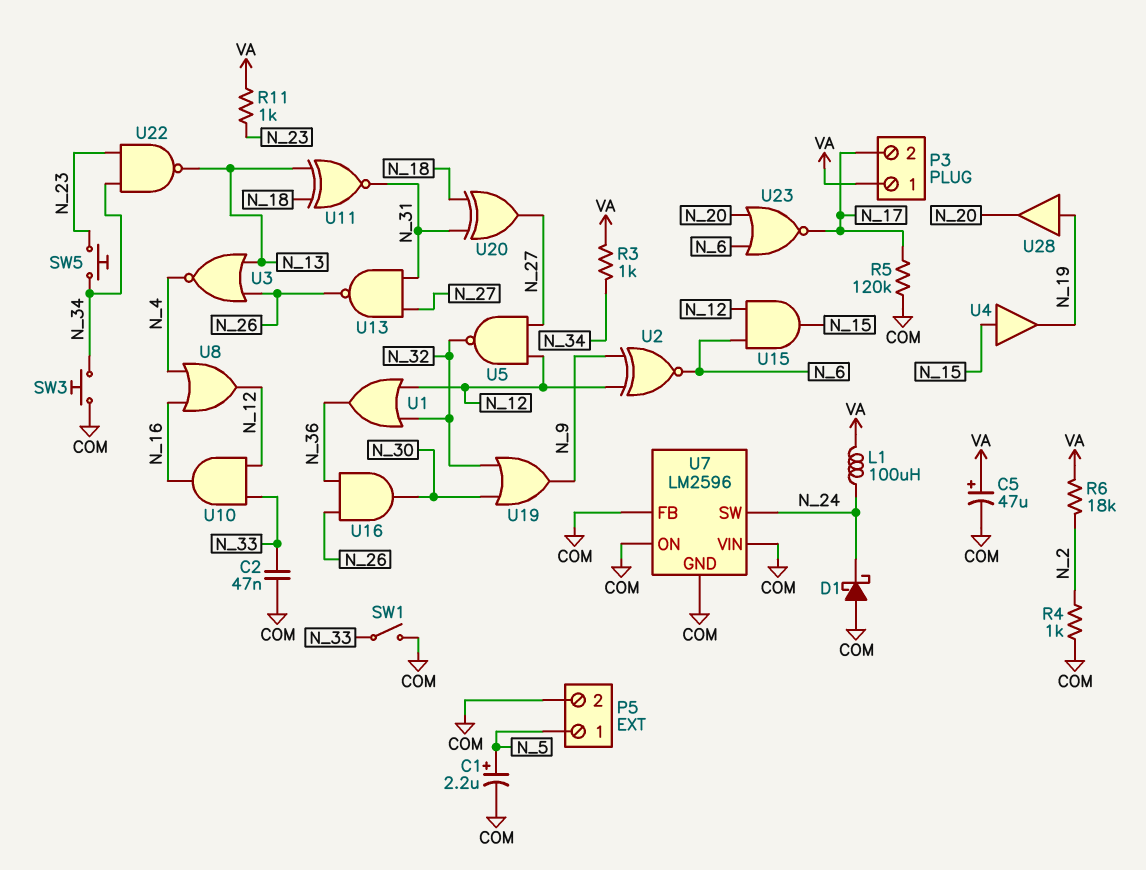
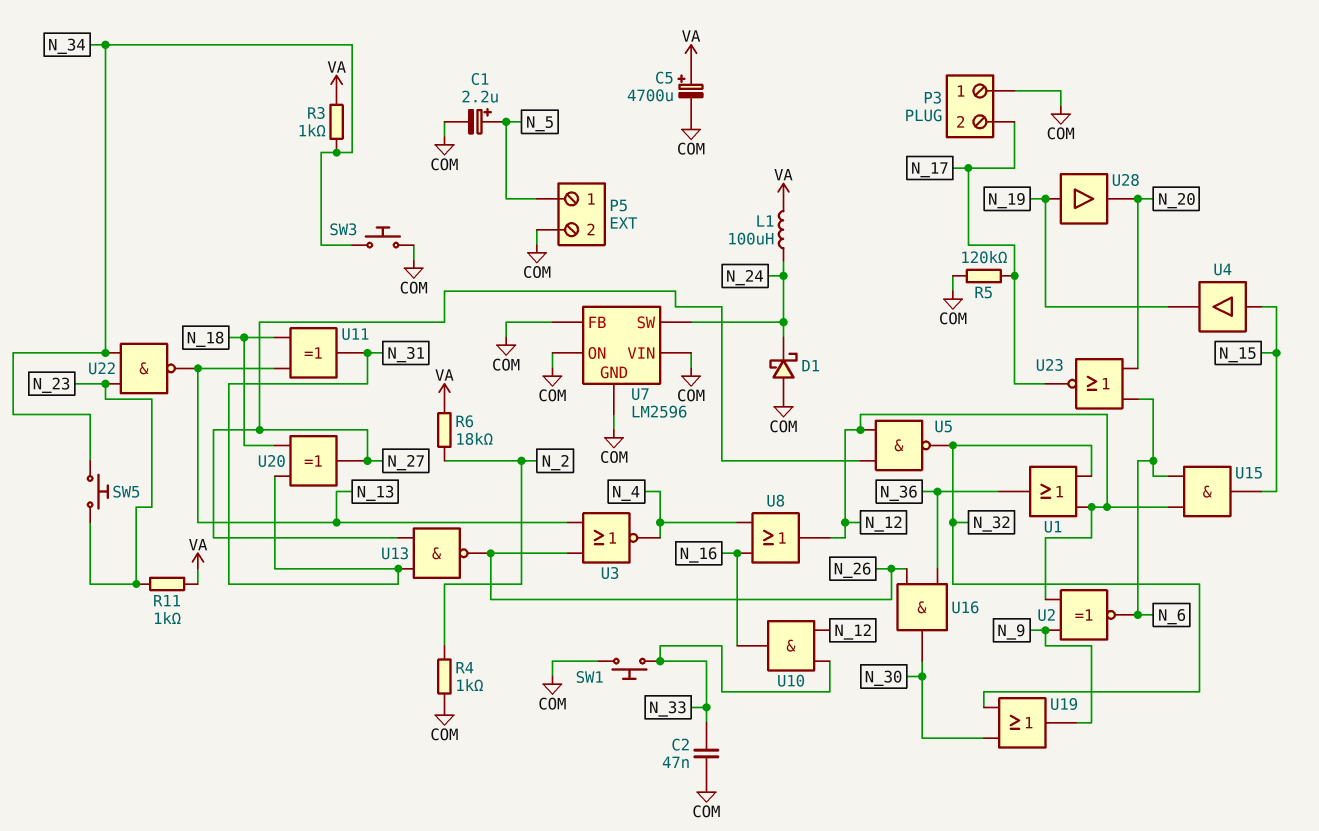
C5: 47uF (plus VA, minus COM) -> 4700uF (plus VA, minus COM)
P3 pin 1: VA -> COM
SW1: switch (COM, N_33) -> button (COM, N_33)
U11: XNOR (in N_13, in N_18, out N_31) -> XOR (in N_13, in N_18, out N_31)

